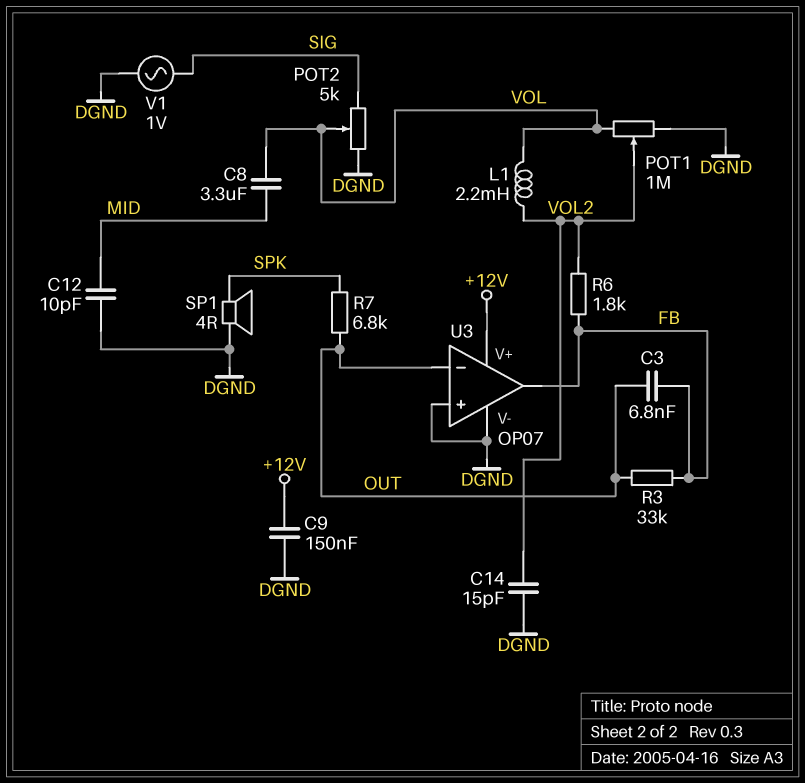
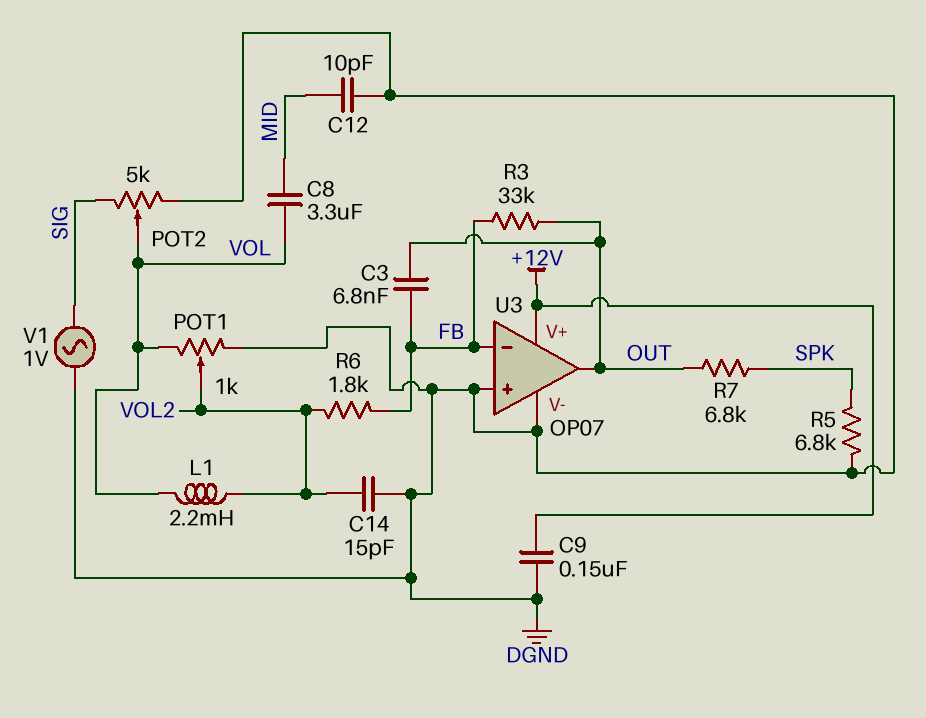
POT1: 1M (DGND, VOL, wiper VOL2) -> 1k (DGND, VOL, wiper VOL2)
R5: none -> 6.8k (DGND, SPK)
SP1: speaker 4R (DGND, SPK) -> none
U3 pin in-: OUT -> FB
U3 pin out: FB -> OUT

